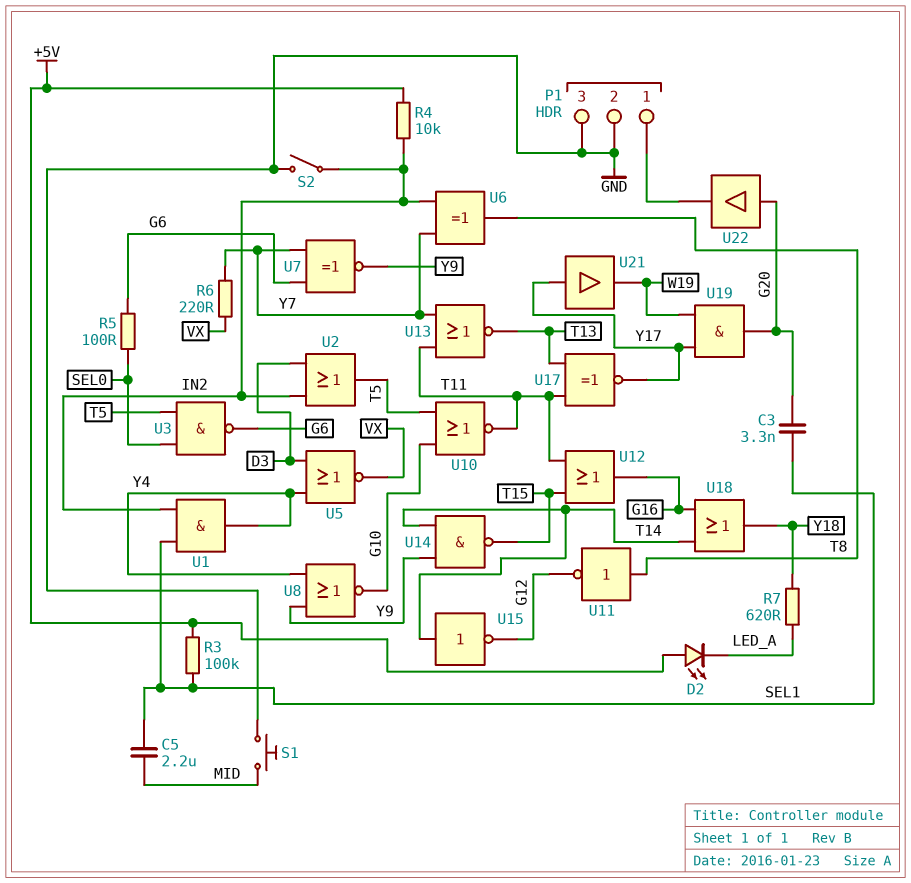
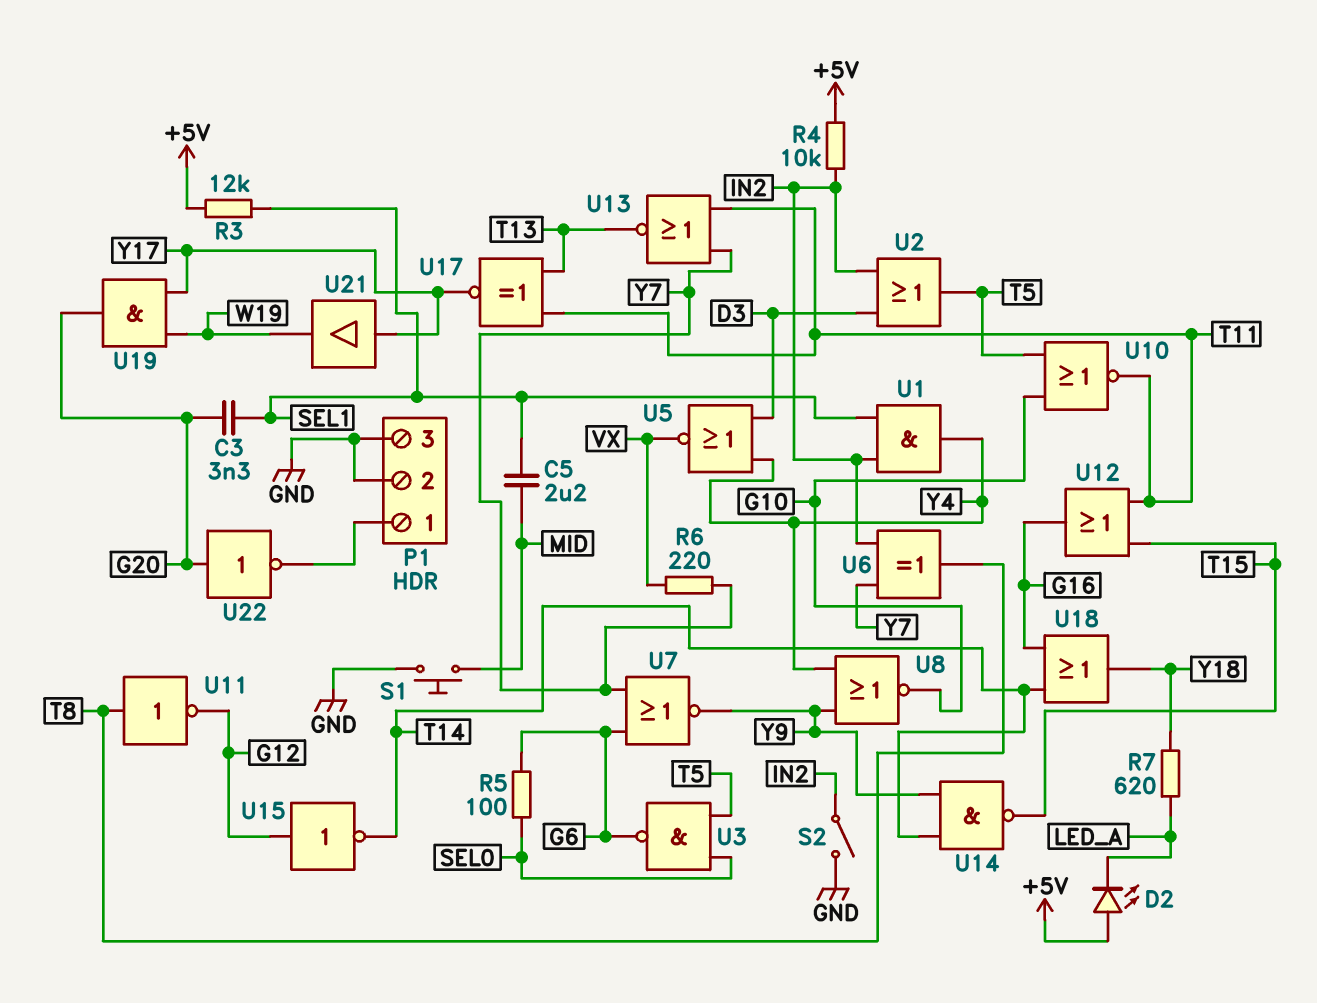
R3: 100k (+5V, SEL1) -> 12k (+5V, SEL1)
U7: XNOR (in G6, in Y7, out Y9) -> NOR (in G6, in Y7, out Y9)
U15: NOT (in T14, out G12) -> NOT (in G12, out T14)
U22: buffer (in G20, out P1/1) -> NOT (in G20, out P1/1)

